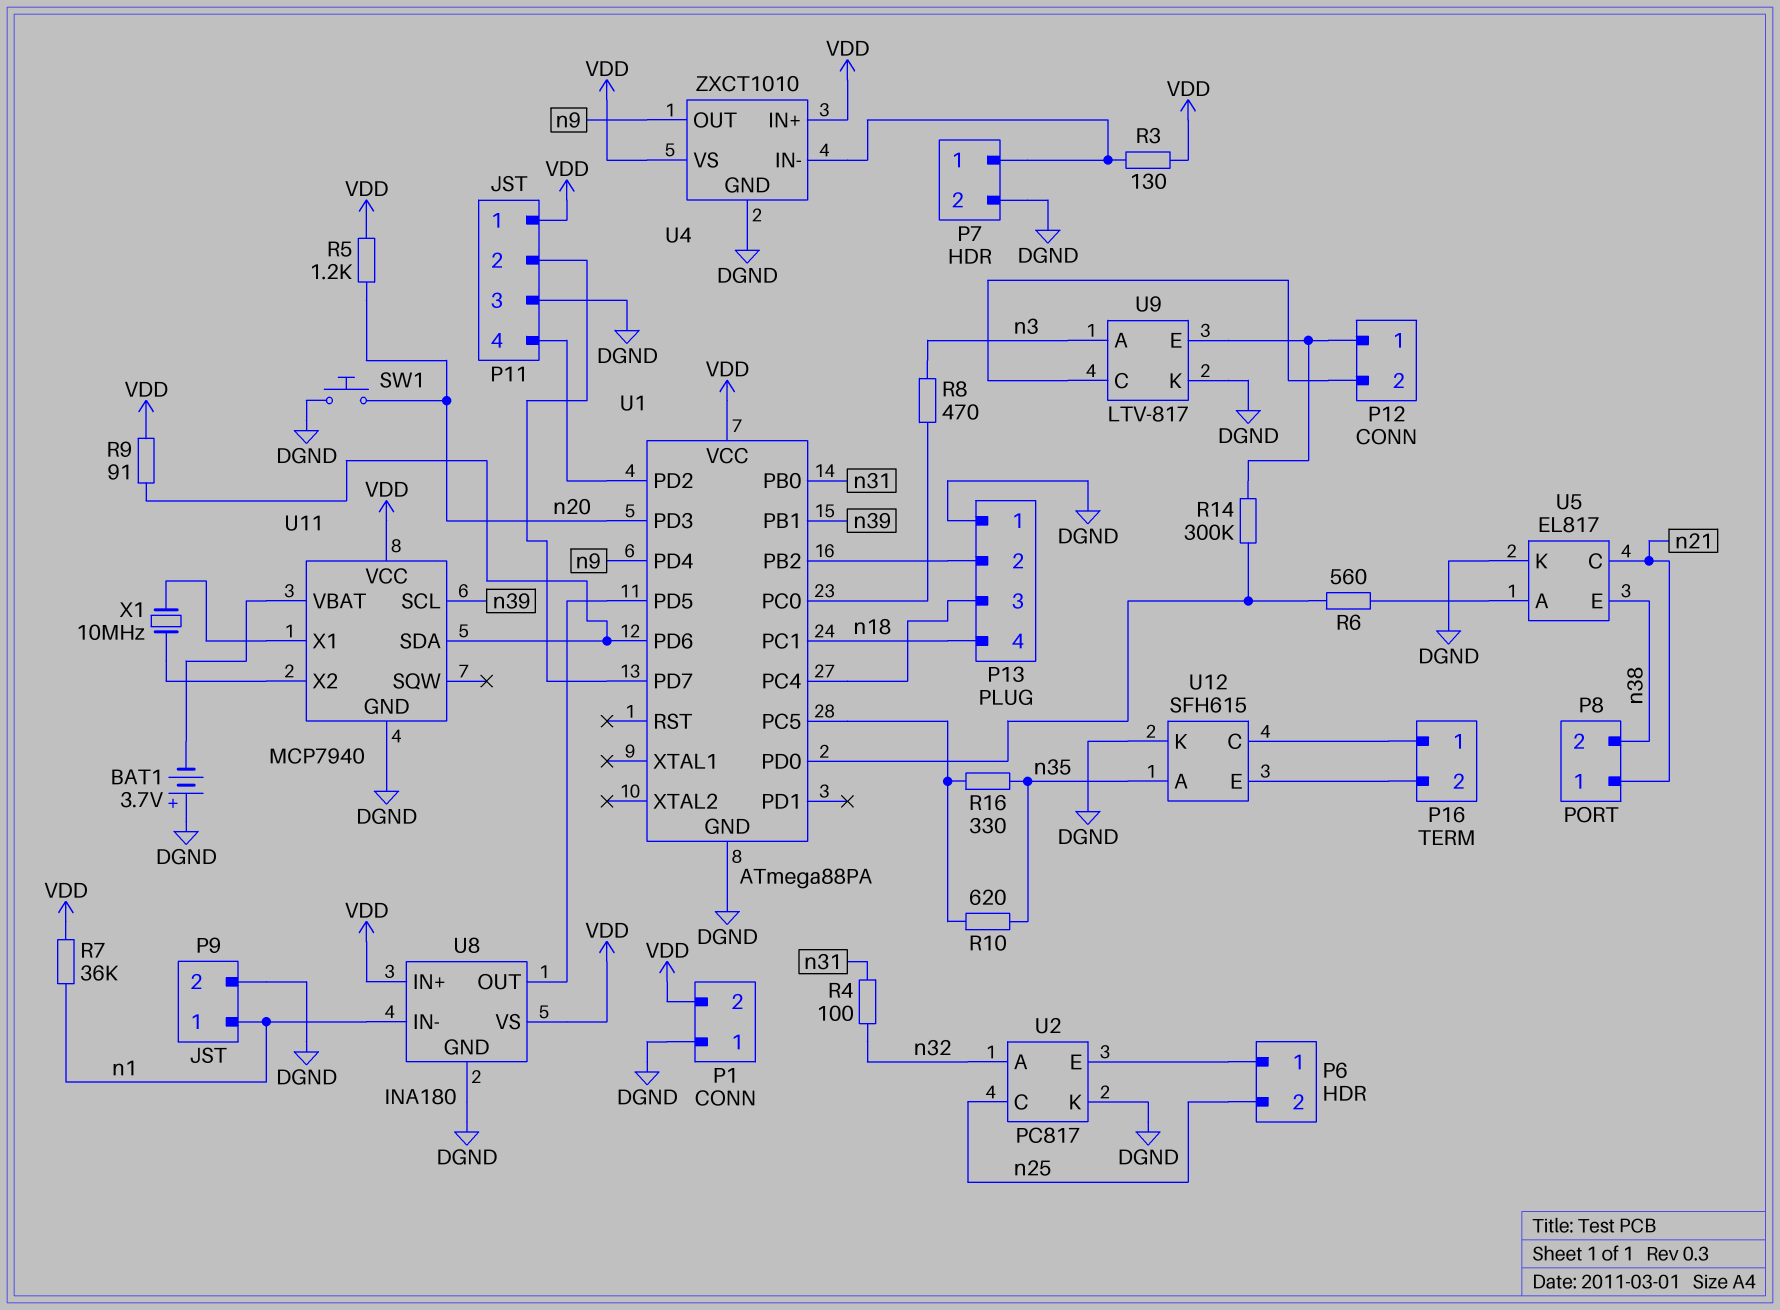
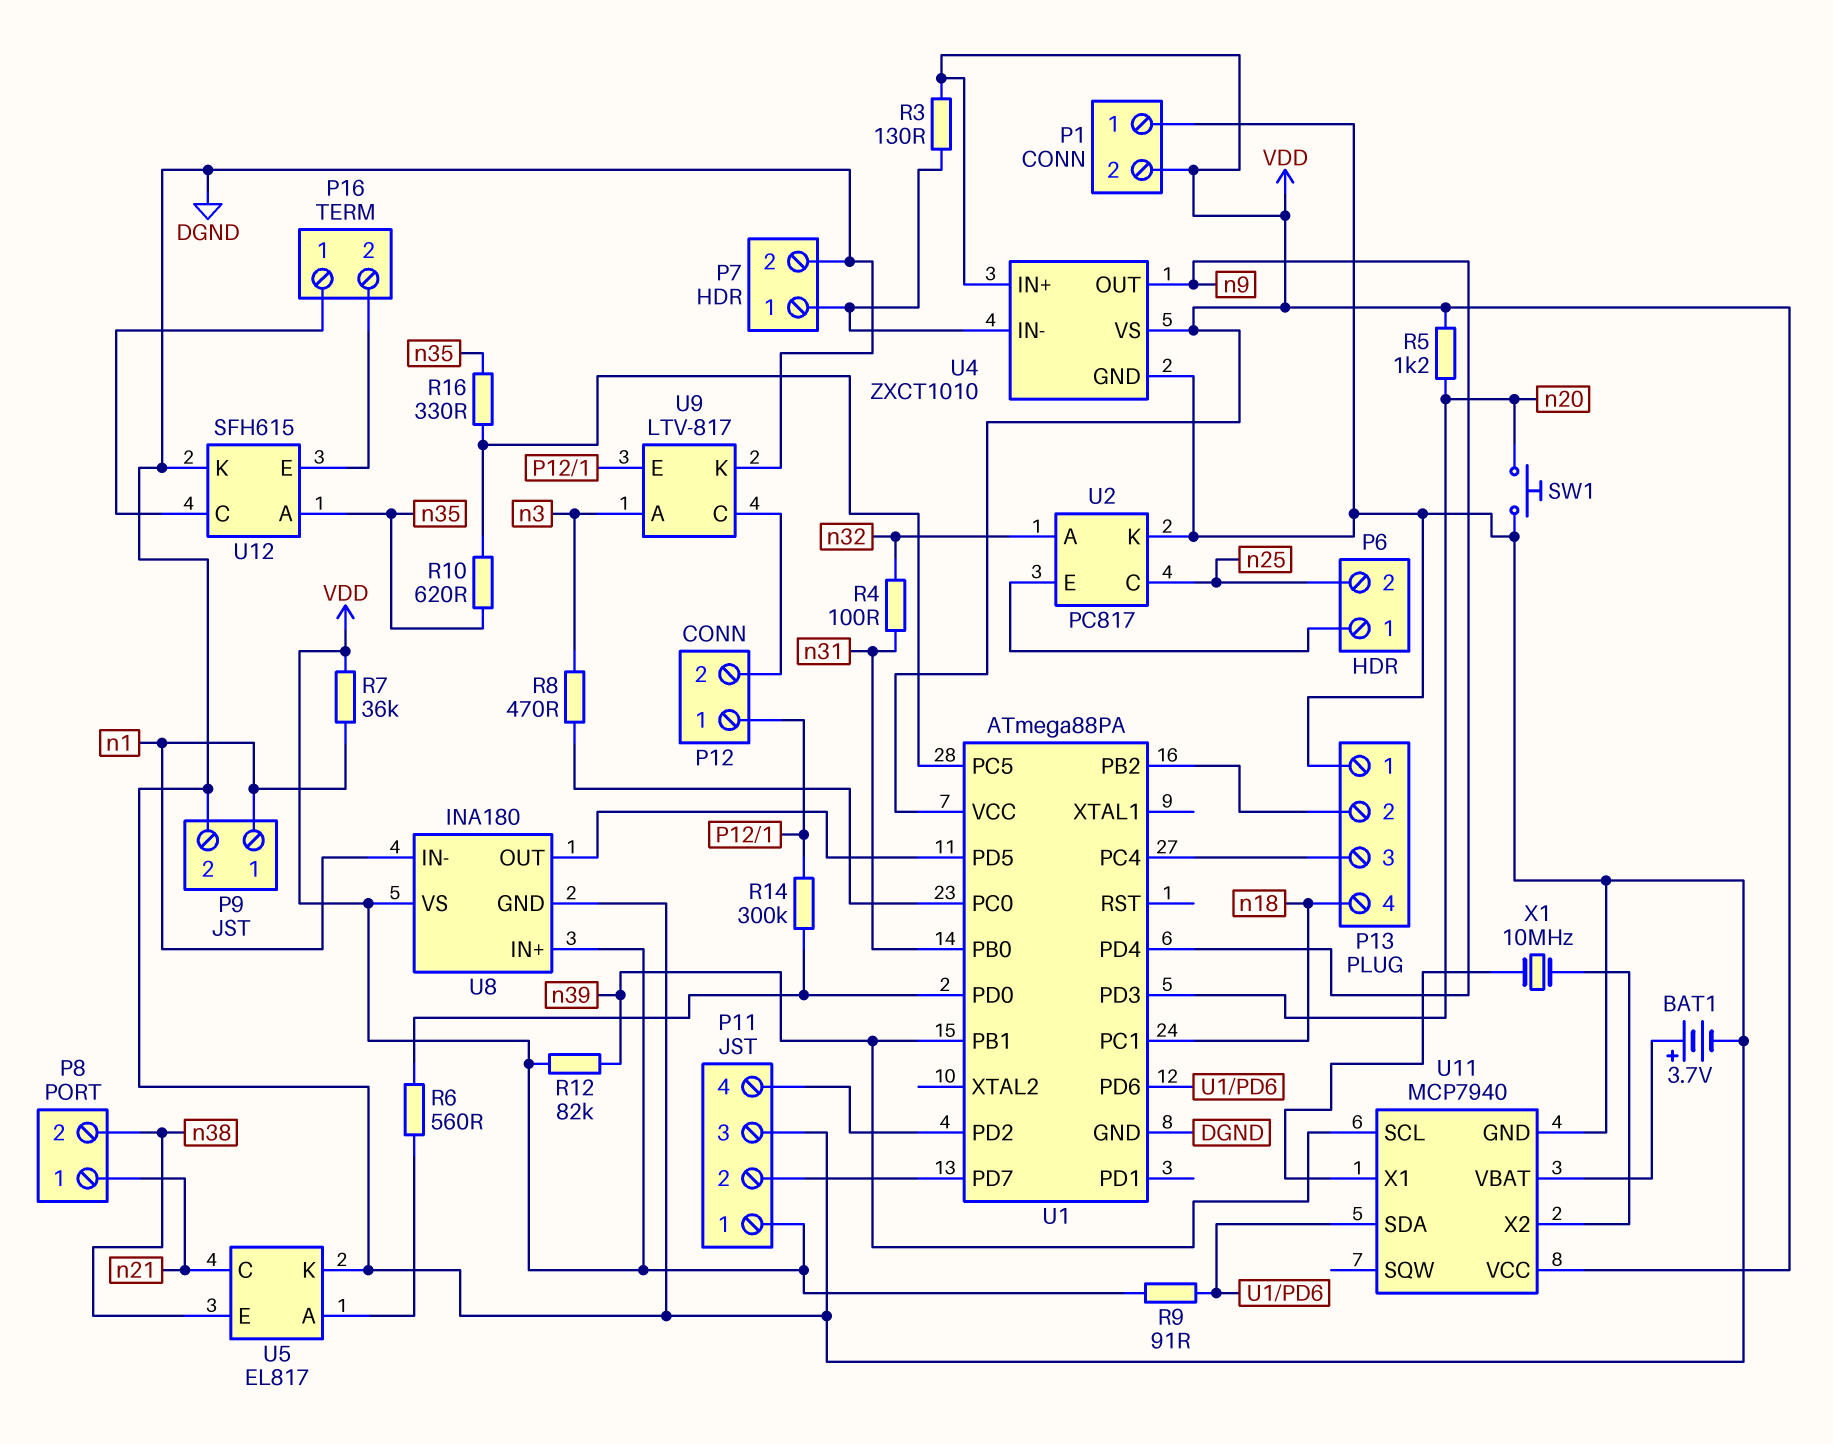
BAT1: 3.7V (plus DGND, minus U11/VBAT) -> 3.7V (plus U11/VBAT, minus DGND)
R12: none -> 82k (VDD, n39)

